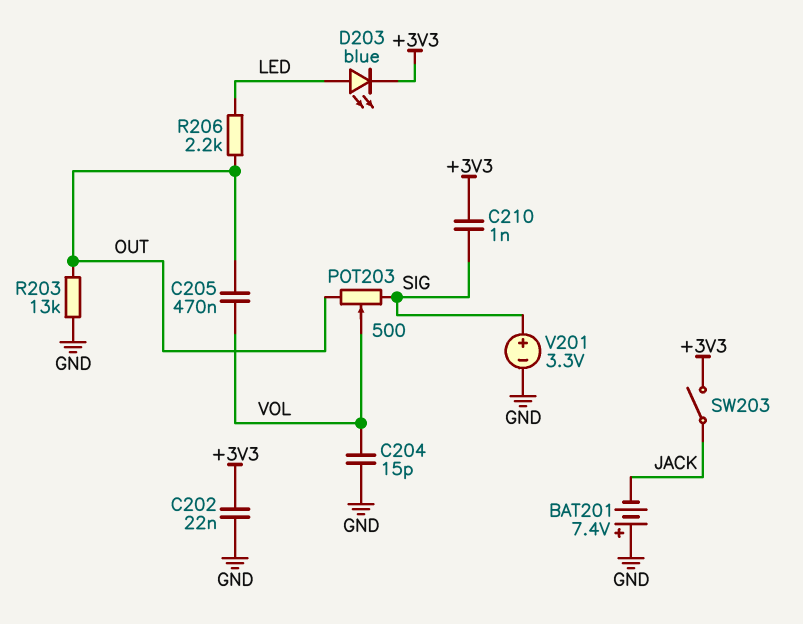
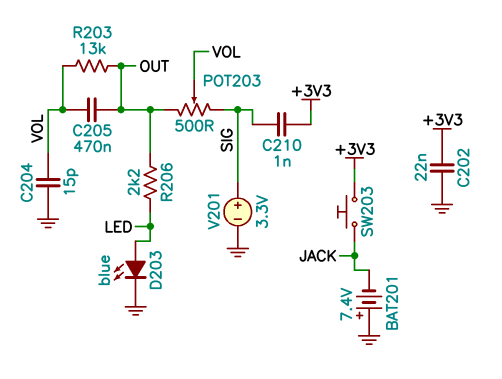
D203: LED blue (A LED, K +3V3) -> LED blue (A LED, K GND)
R203: 13k (GND, OUT) -> 13k (OUT, VOL)
SW203: switch (+3V3, JACK) -> button (+3V3, JACK)

